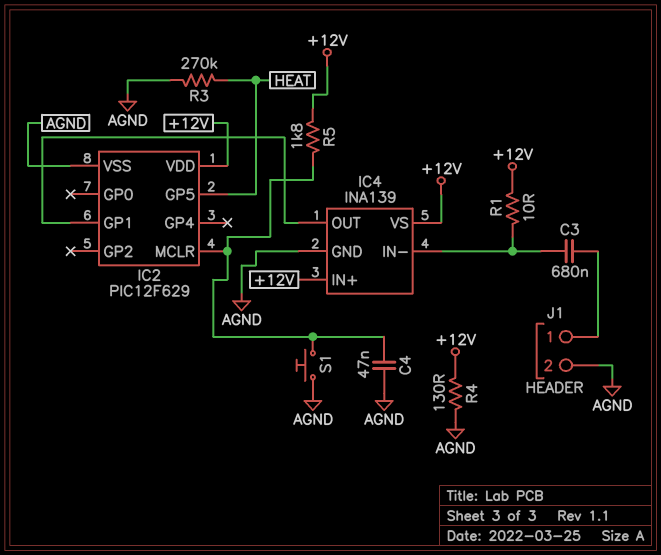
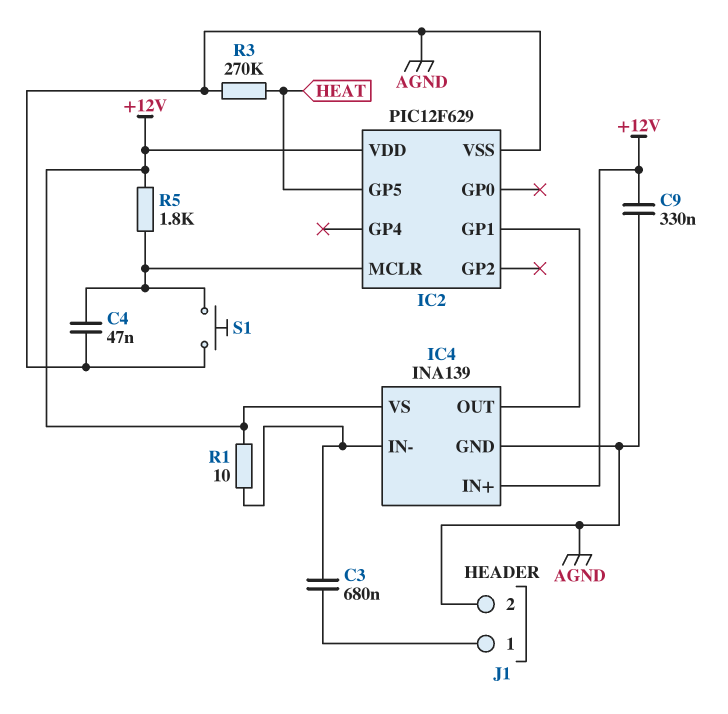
C9: none -> 330nF (+12V, AGND)
R4: 130 (+12V, AGND) -> none

